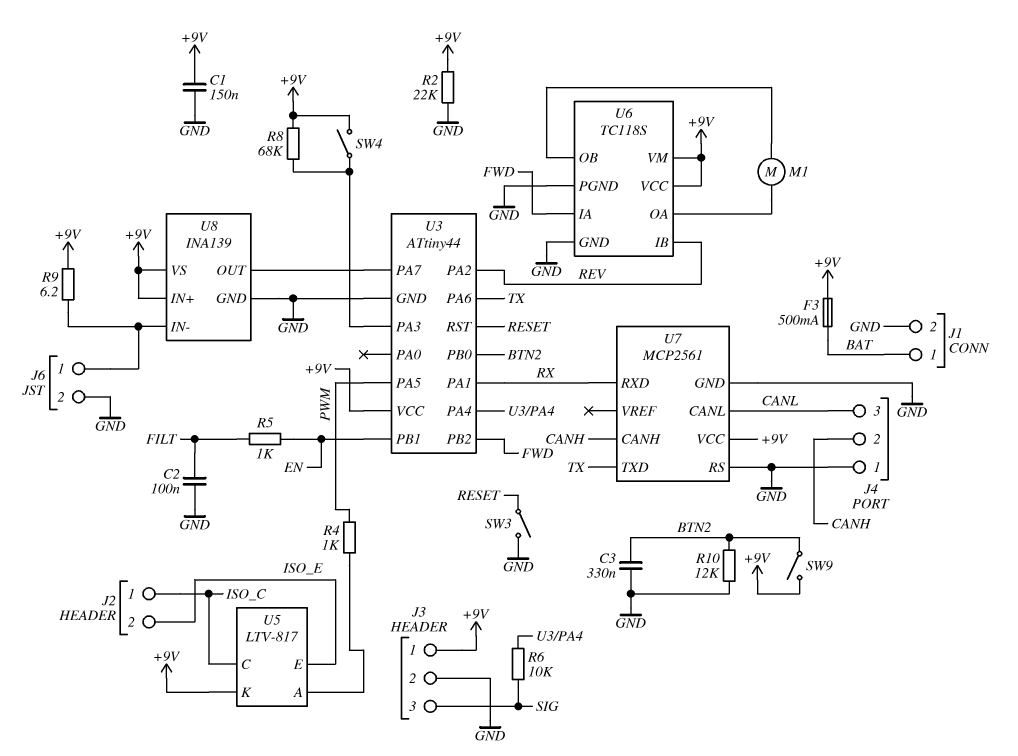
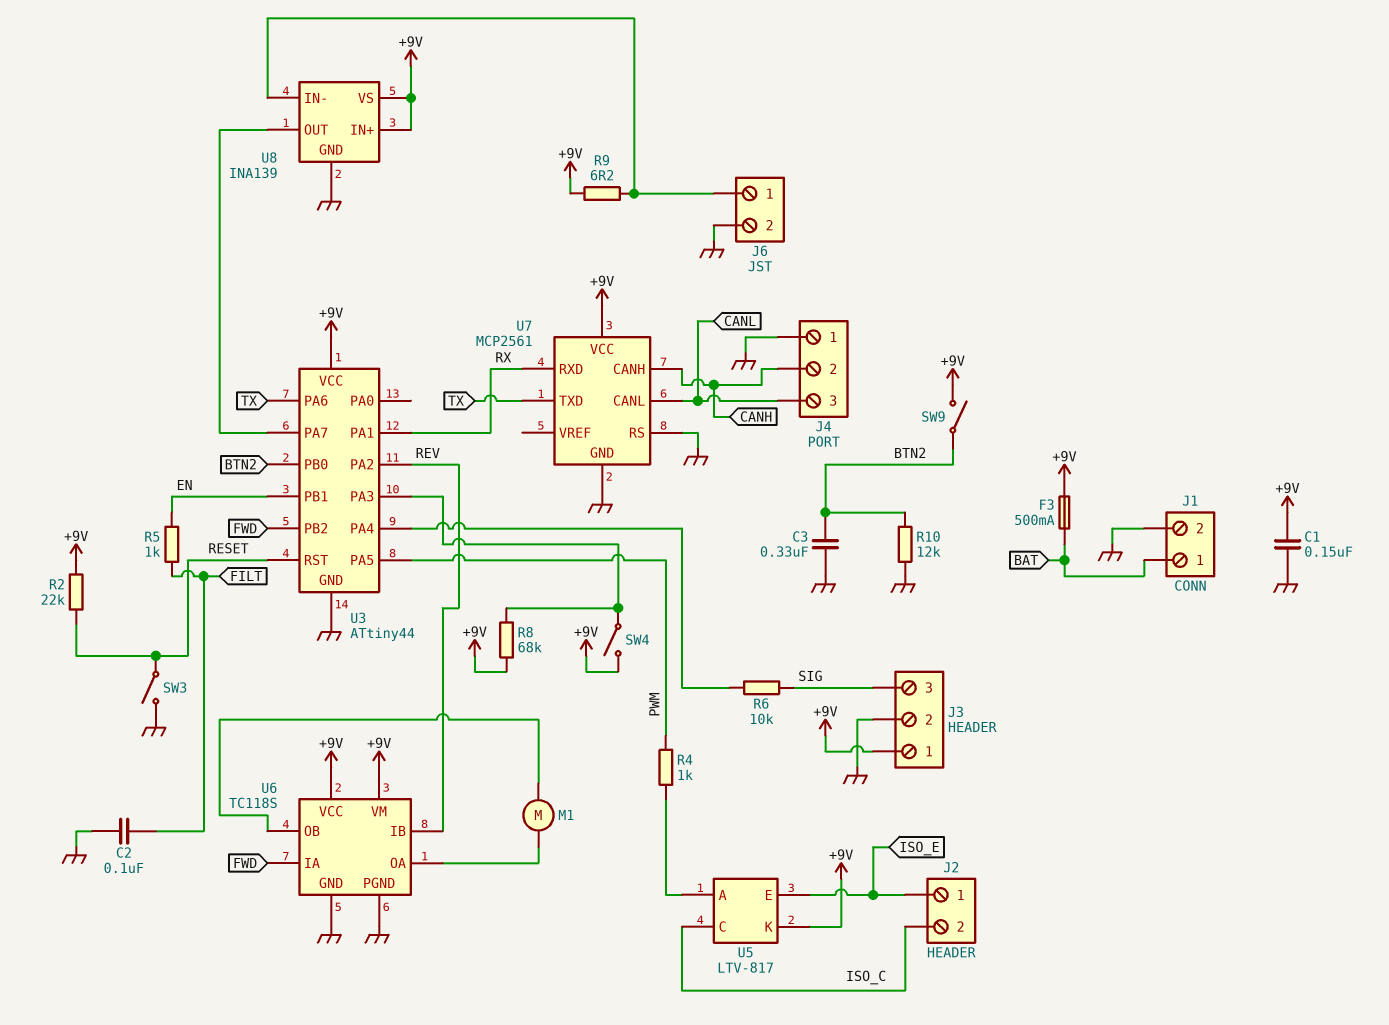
J2 pin 1: ISO_C -> ISO_E
J2 pin 2: ISO_E -> ISO_C
R2: 22k (+9V, GND) -> 22k (+9V, RESET)

